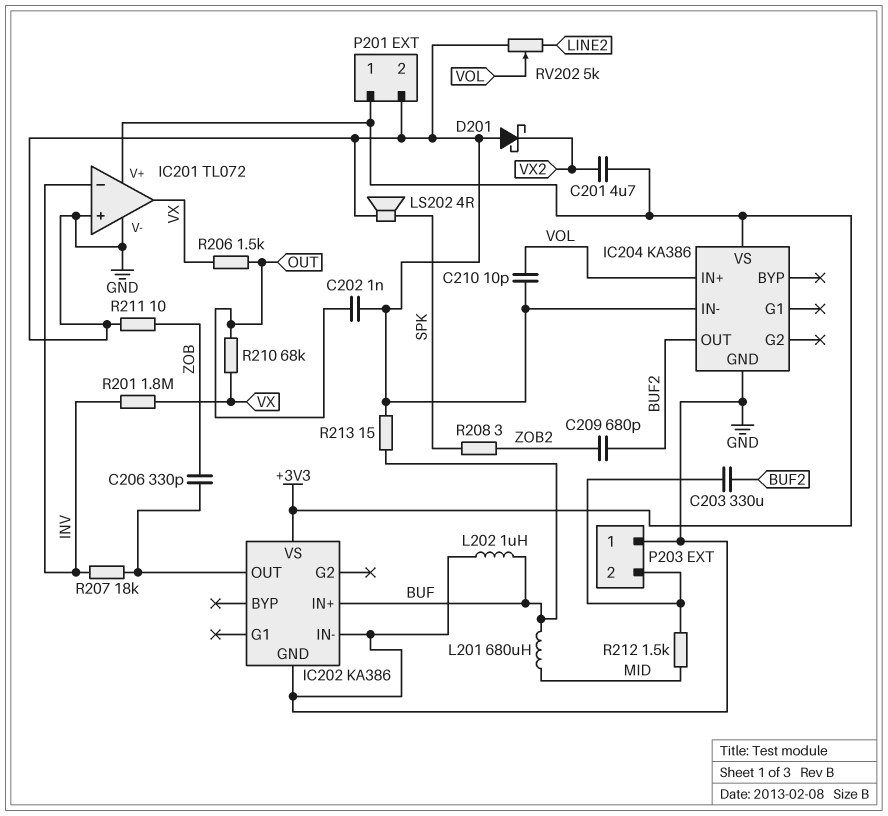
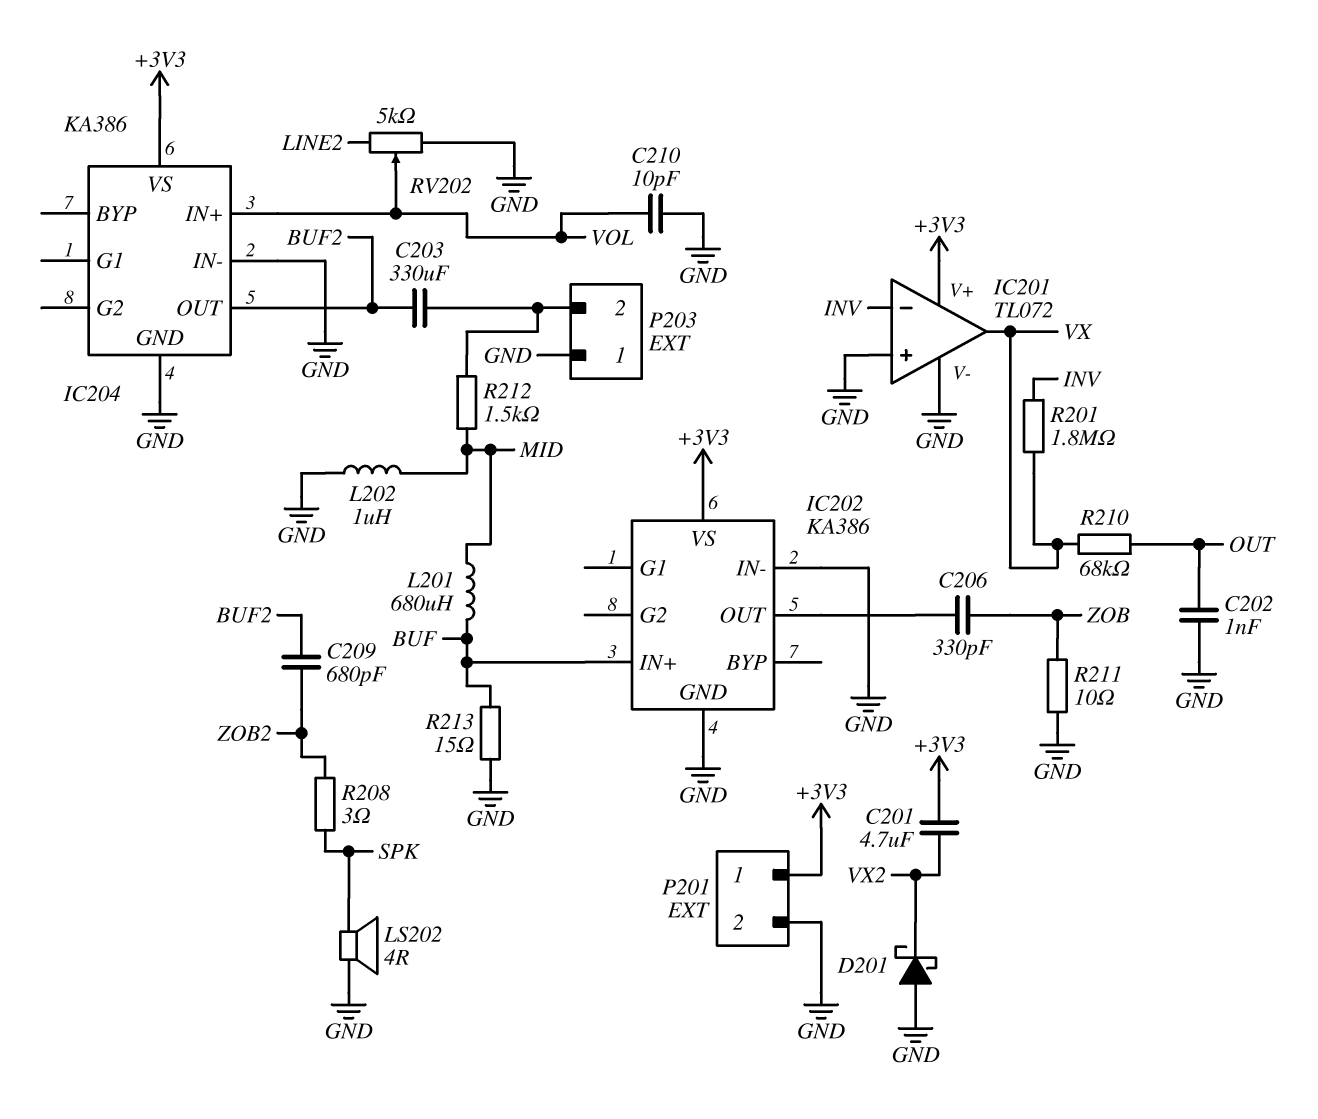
L202: 1uH (BUF, GND) -> 1uH (GND, MID)
R206: 1.5k (OUT, VX) -> none
R207: 18k (IC202/OUT, INV) -> none

